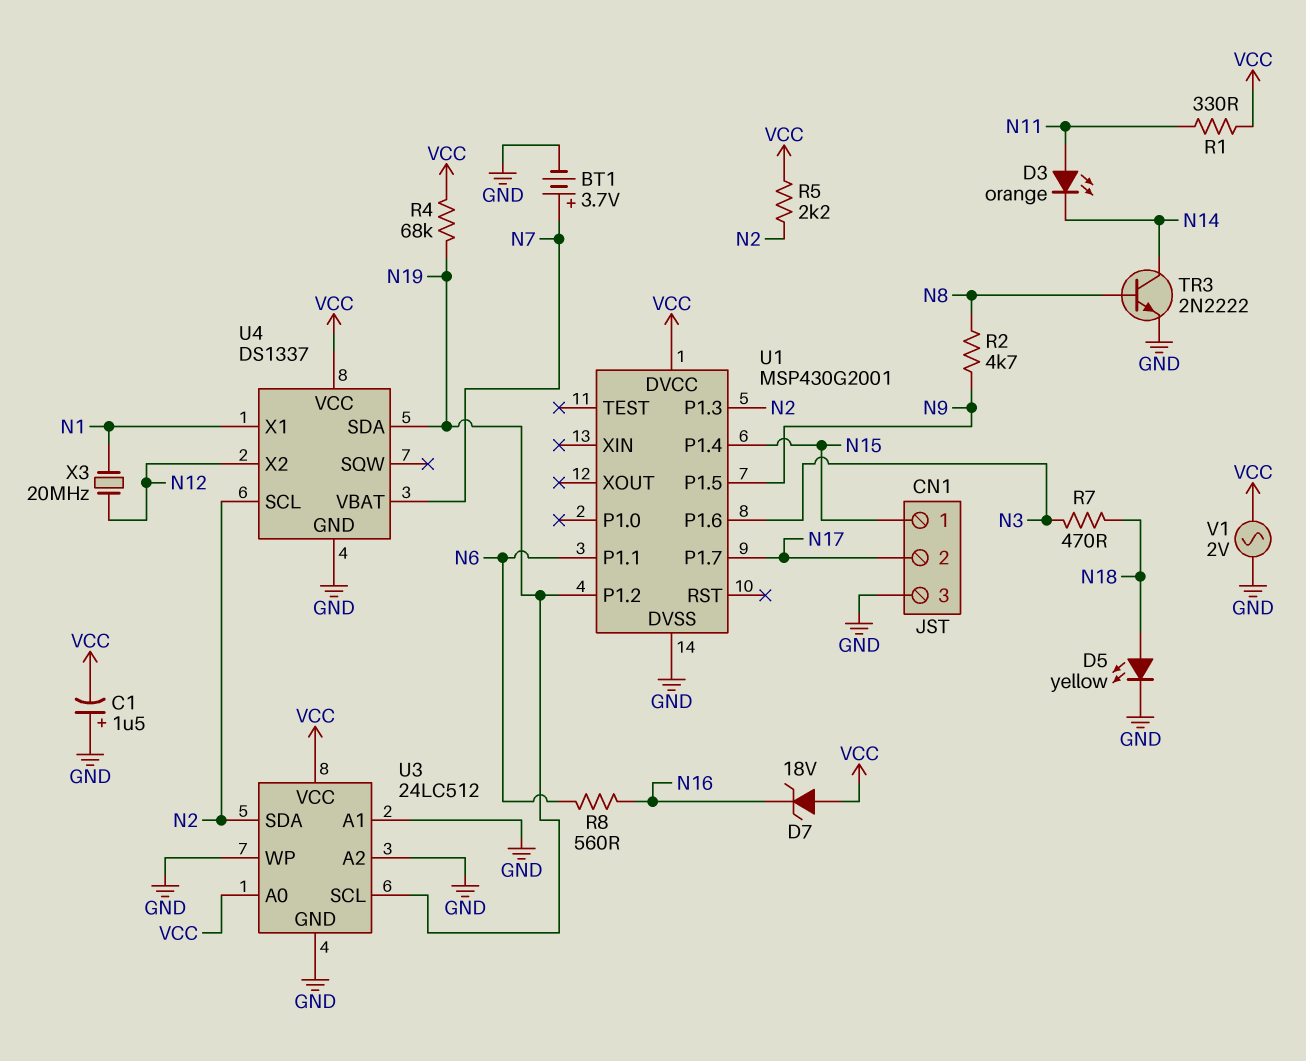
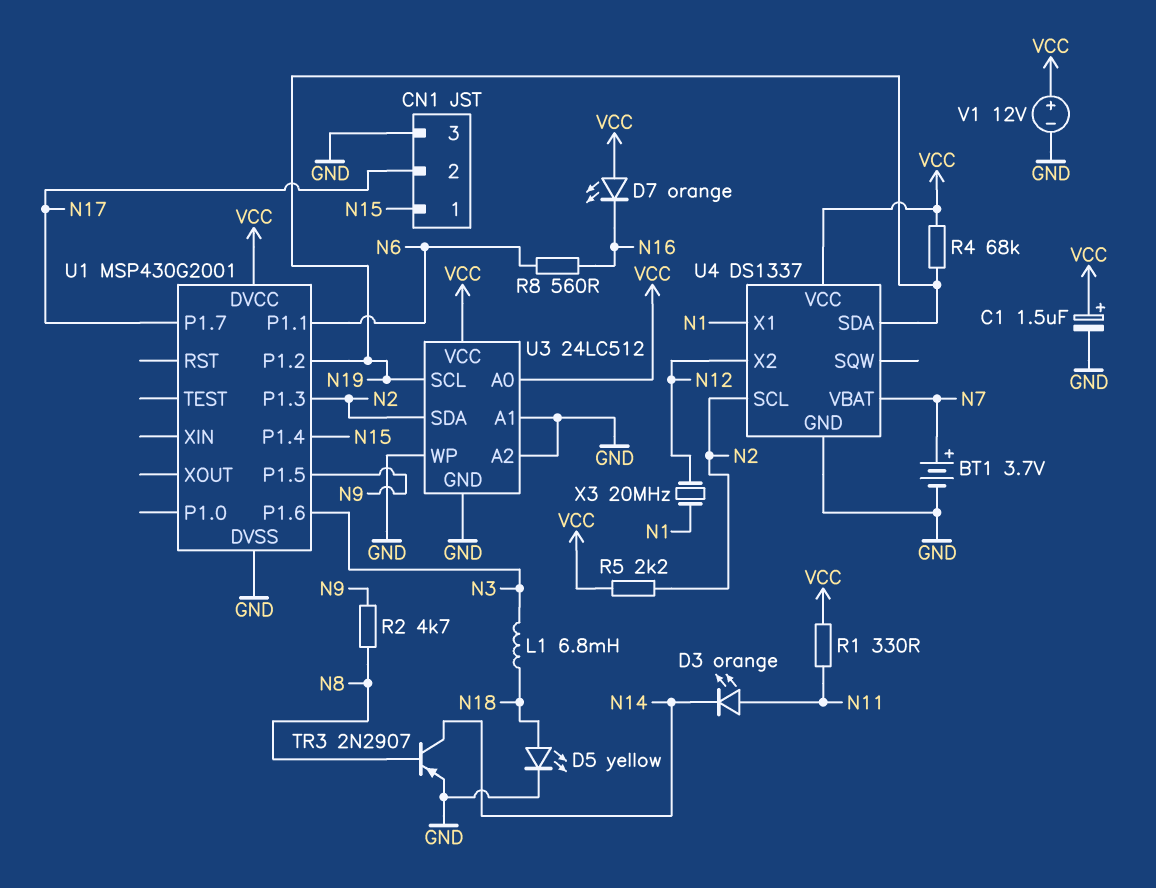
C1: 1.5uF (plus GND, minus VCC) -> 1.5uF (plus VCC, minus GND)
D7: zener 18V (A VCC, K N16) -> LED orange (A VCC, K N16)
L1: none -> 6.8mH (N3, N18)
R7: 470 (N3, N18) -> none
TR3: NPN 2N2222 (B N8, C N14, E GND) -> PNP 2N2907 (B N8, C N14, E GND)
V1: AC 2V (GND, VCC) -> 12V (plus VCC, minus GND)

